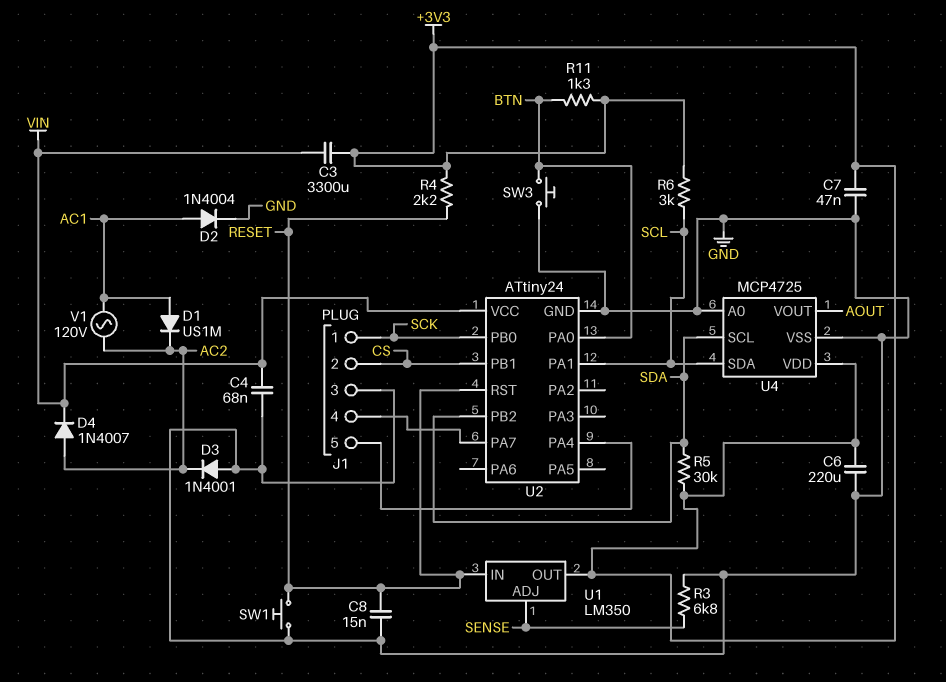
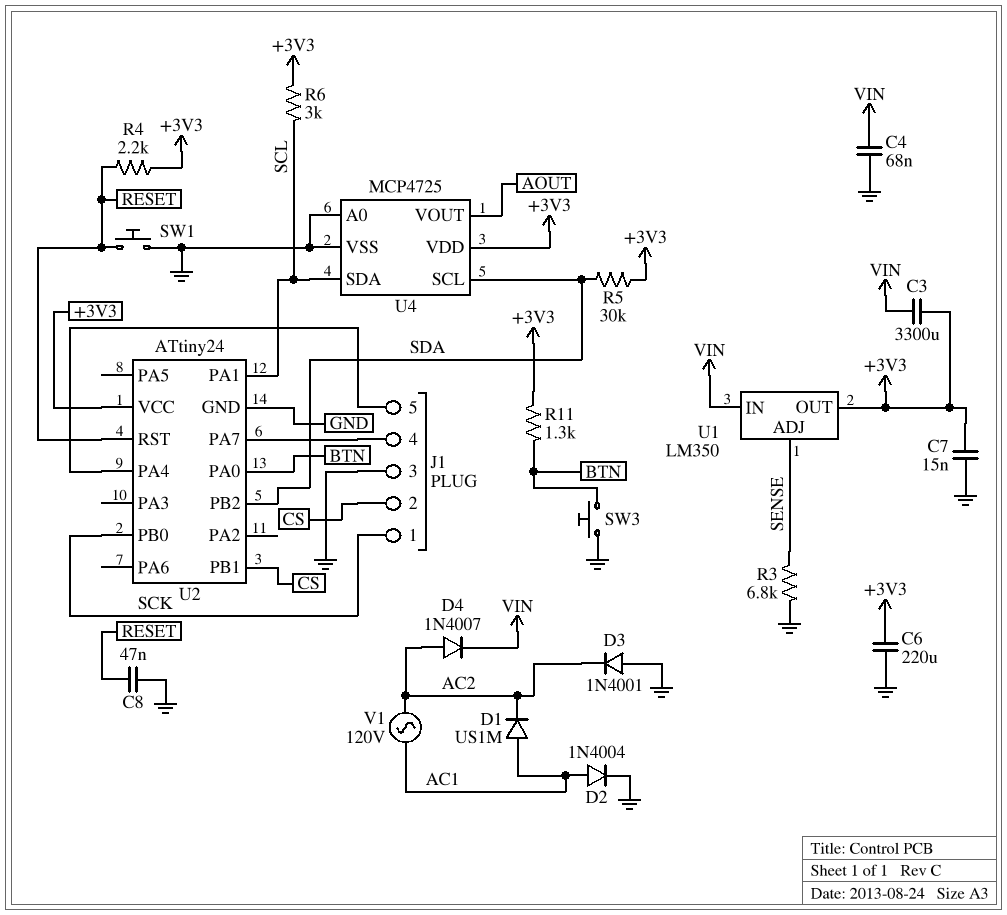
C7: 47nF (+3V3, GND) -> 15nF (+3V3, GND)
C8: 15nF (GND, RESET) -> 47nF (GND, RESET)
U1 pin IN: RESET -> VIN
U2 pin VCC: VIN -> +3V3

